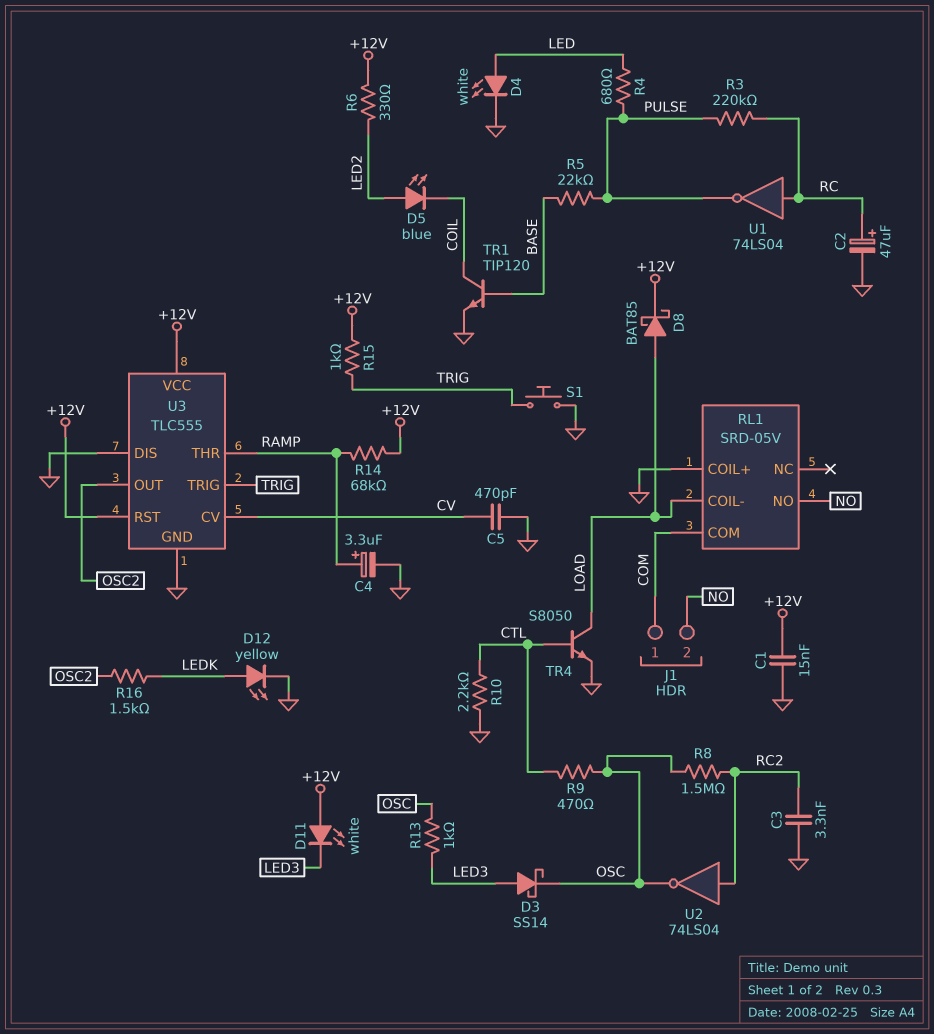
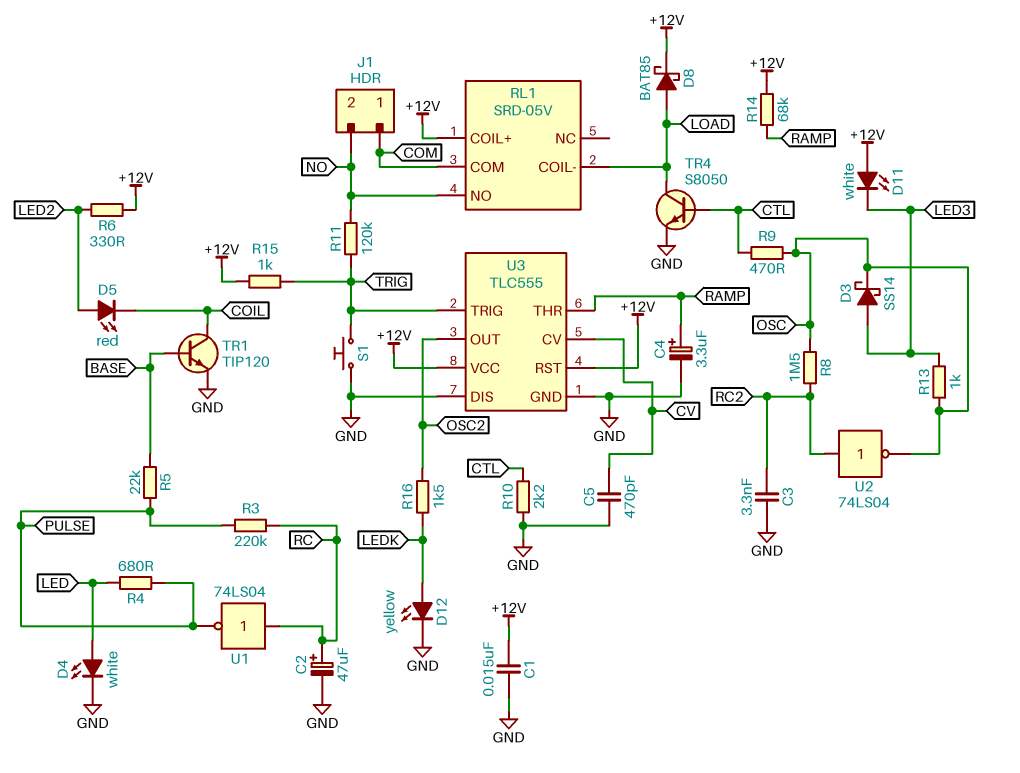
D5: LED blue (A LED2, K COIL) -> LED red (A LED2, K COIL)
R11: none -> 120k (NO, TRIG)
RL1 pin COIL+: GND -> +12V

